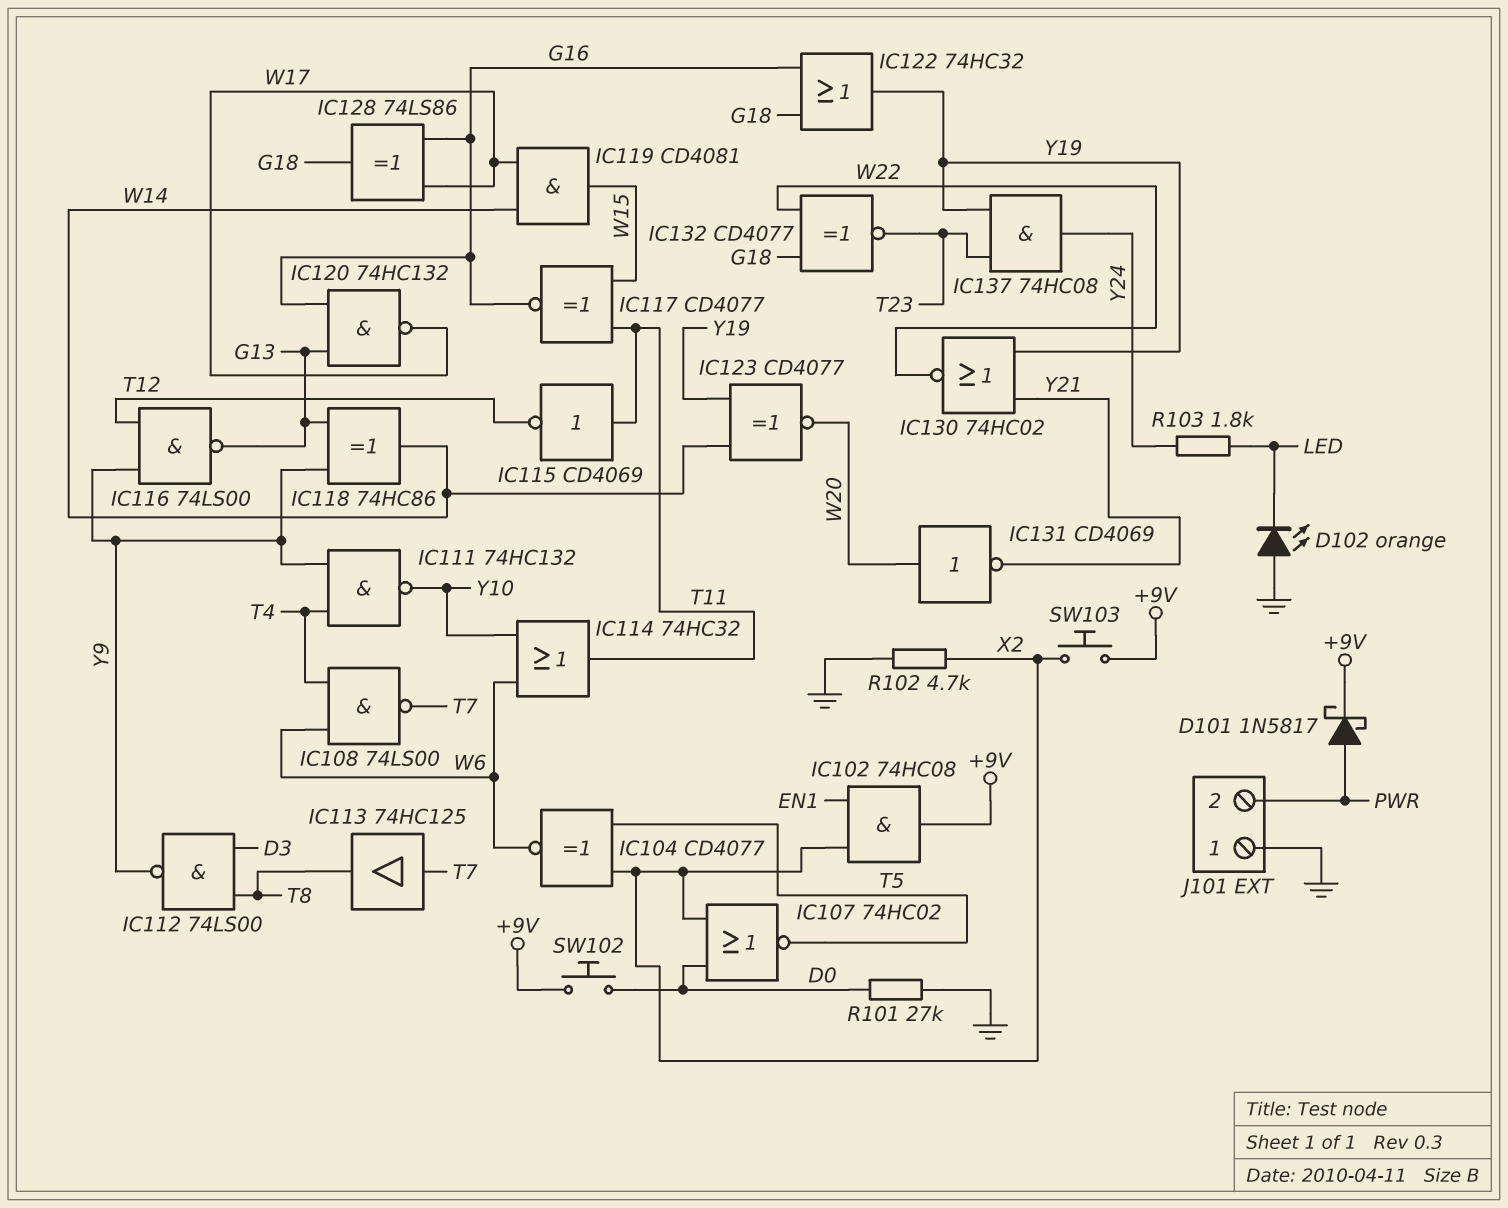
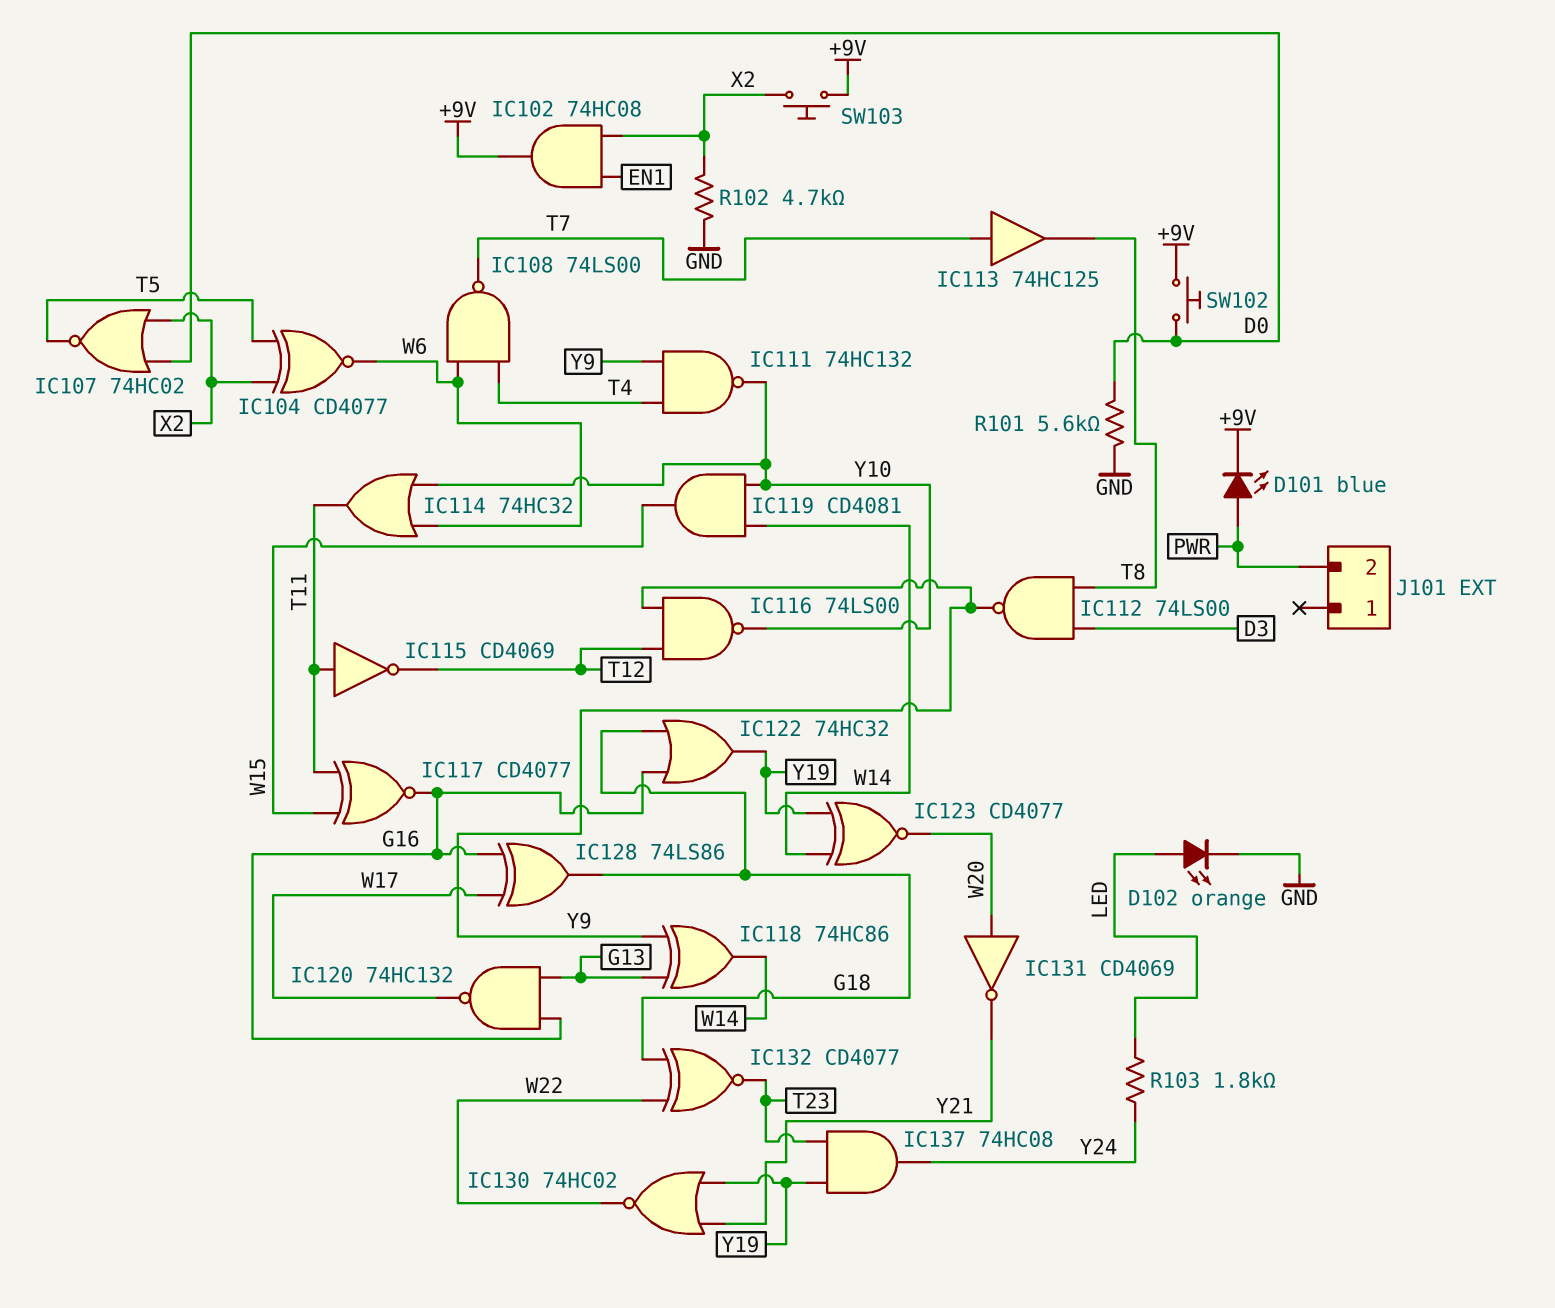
D101: schottky 1N5817 (A PWR, K +9V) -> LED blue (A PWR, K +9V)
D102: LED orange (A GND, K LED) -> LED orange (A LED, K GND)
IC116: NAND 74LS00 (in T12, in Y9, out G13) -> NAND 74LS00 (in T12, in Y9, out Y10)
IC119: AND CD4081 (in W14, in W17, out W15) -> AND CD4081 (in W14, in Y10, out W15)
J101 pin 1: GND -> none
R101: 27k (D0, GND) -> 5.6k (D0, GND)

